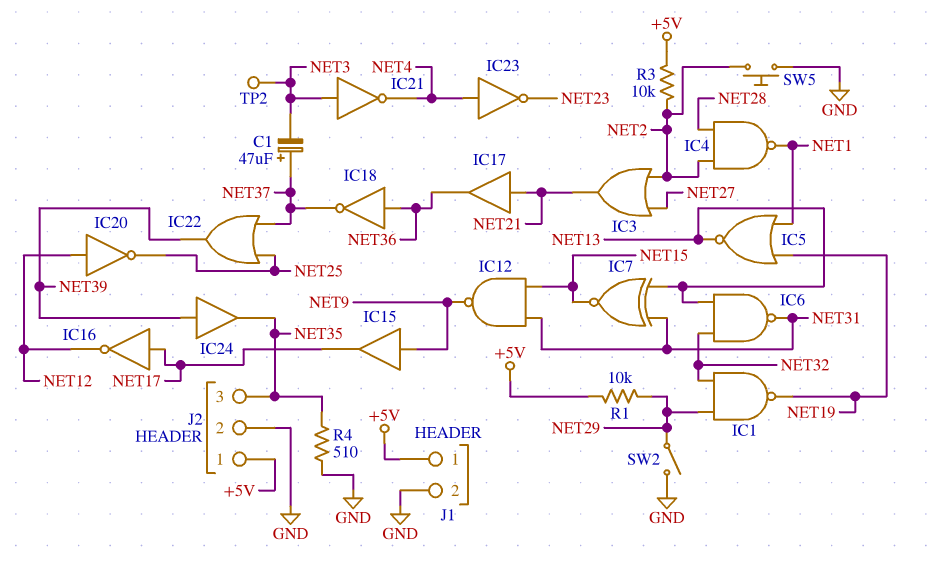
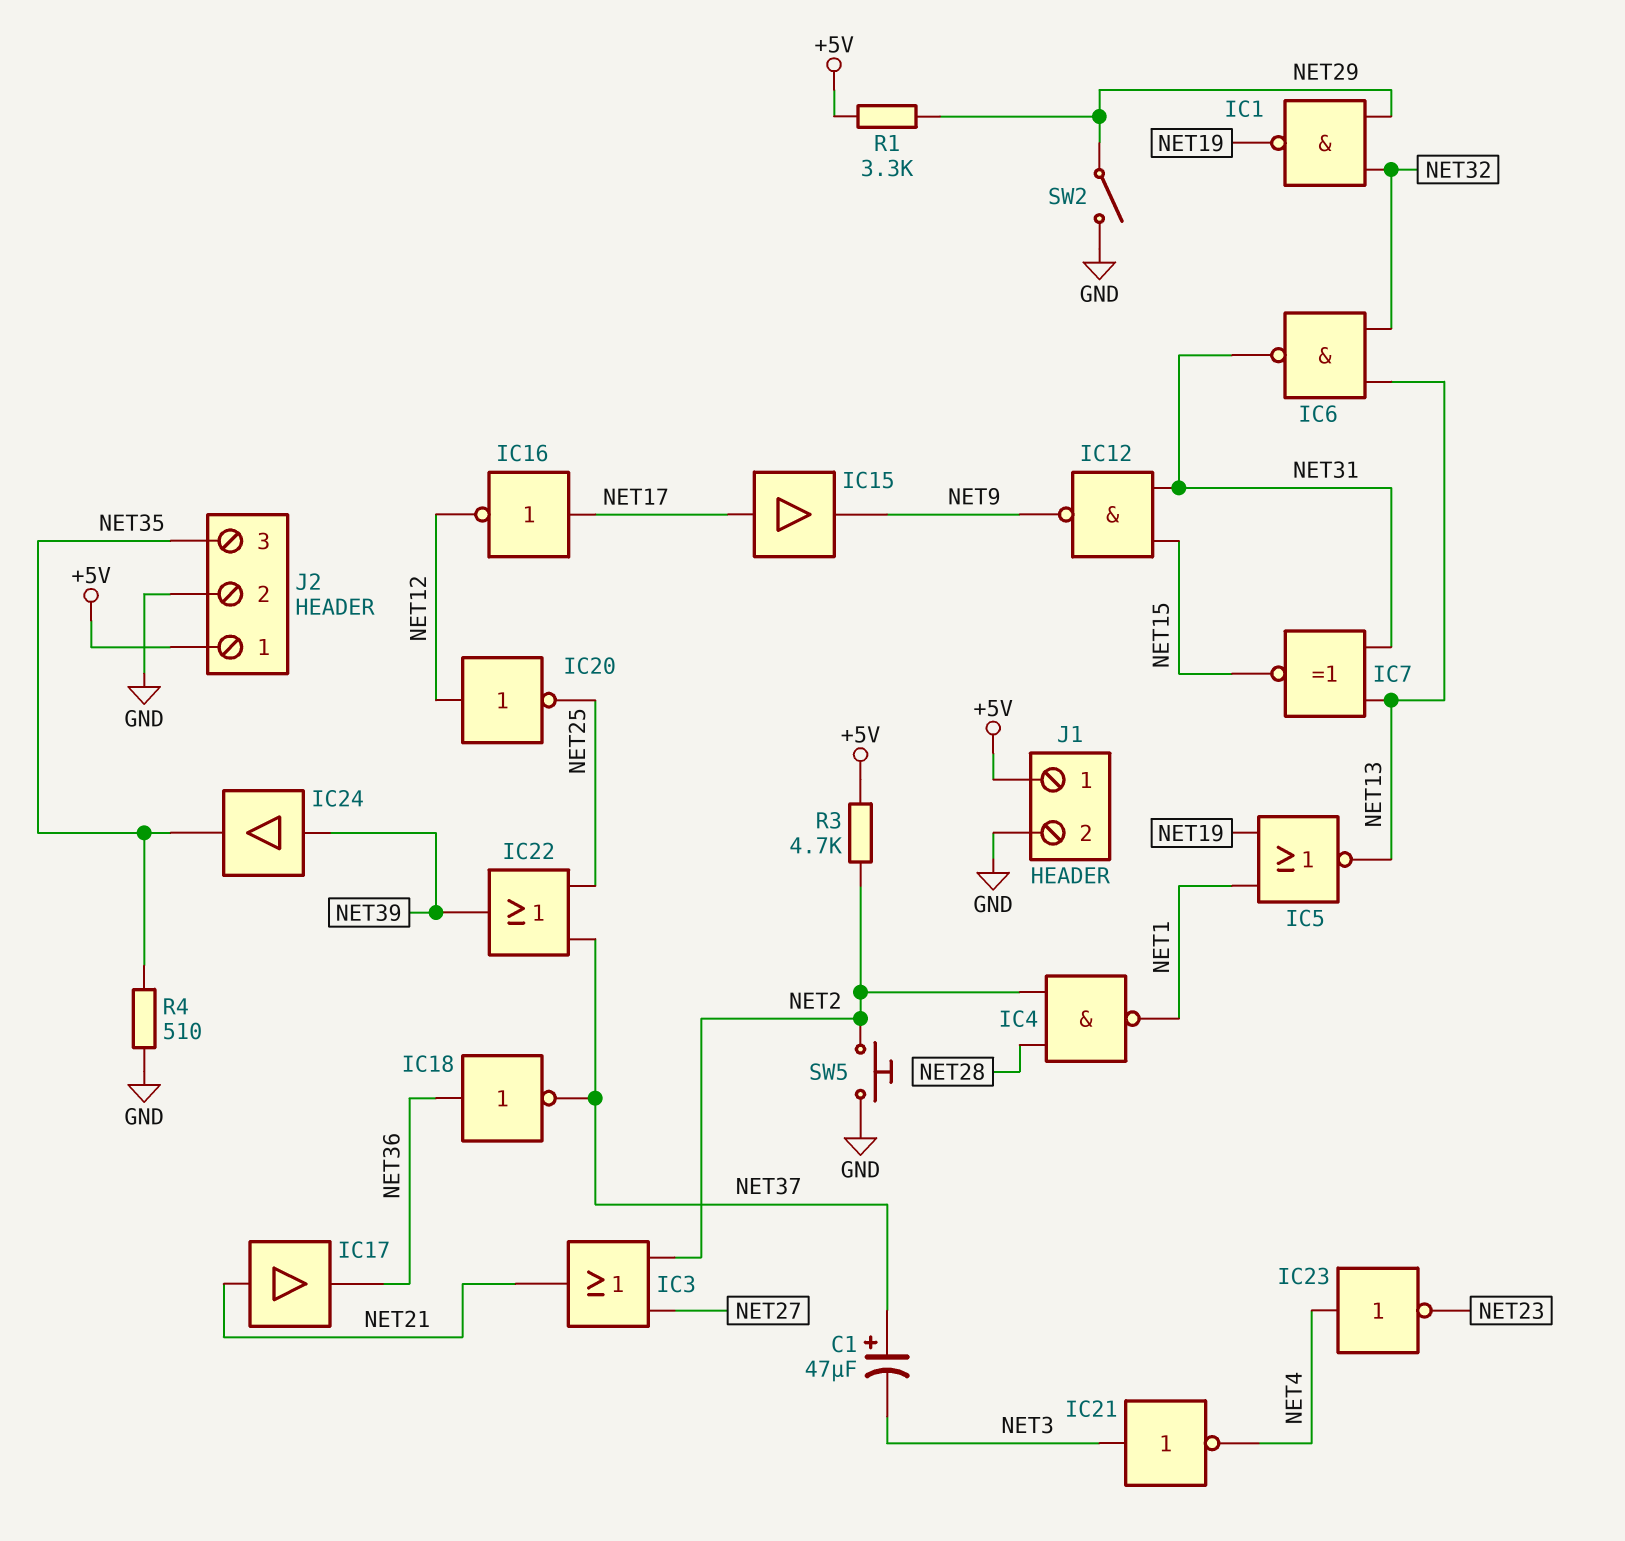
IC15: buffer (in NET9, out NET17) -> buffer (in NET17, out NET9)
R1: 10k (+5V, NET29) -> 3.3k (+5V, NET29)
R3: 10k (+5V, NET2) -> 4.7k (+5V, NET2)
TP2: test point (NET3) -> none

